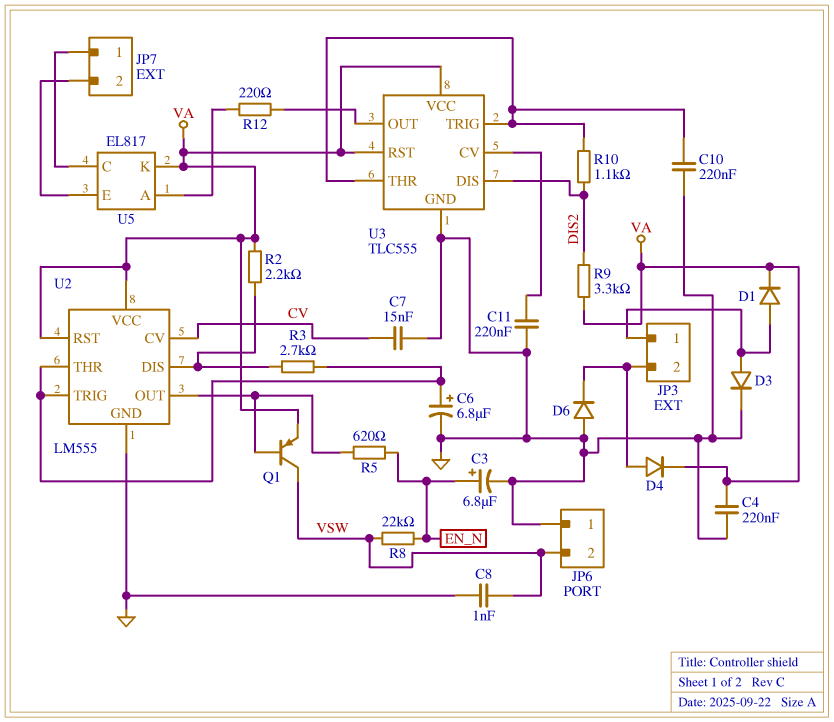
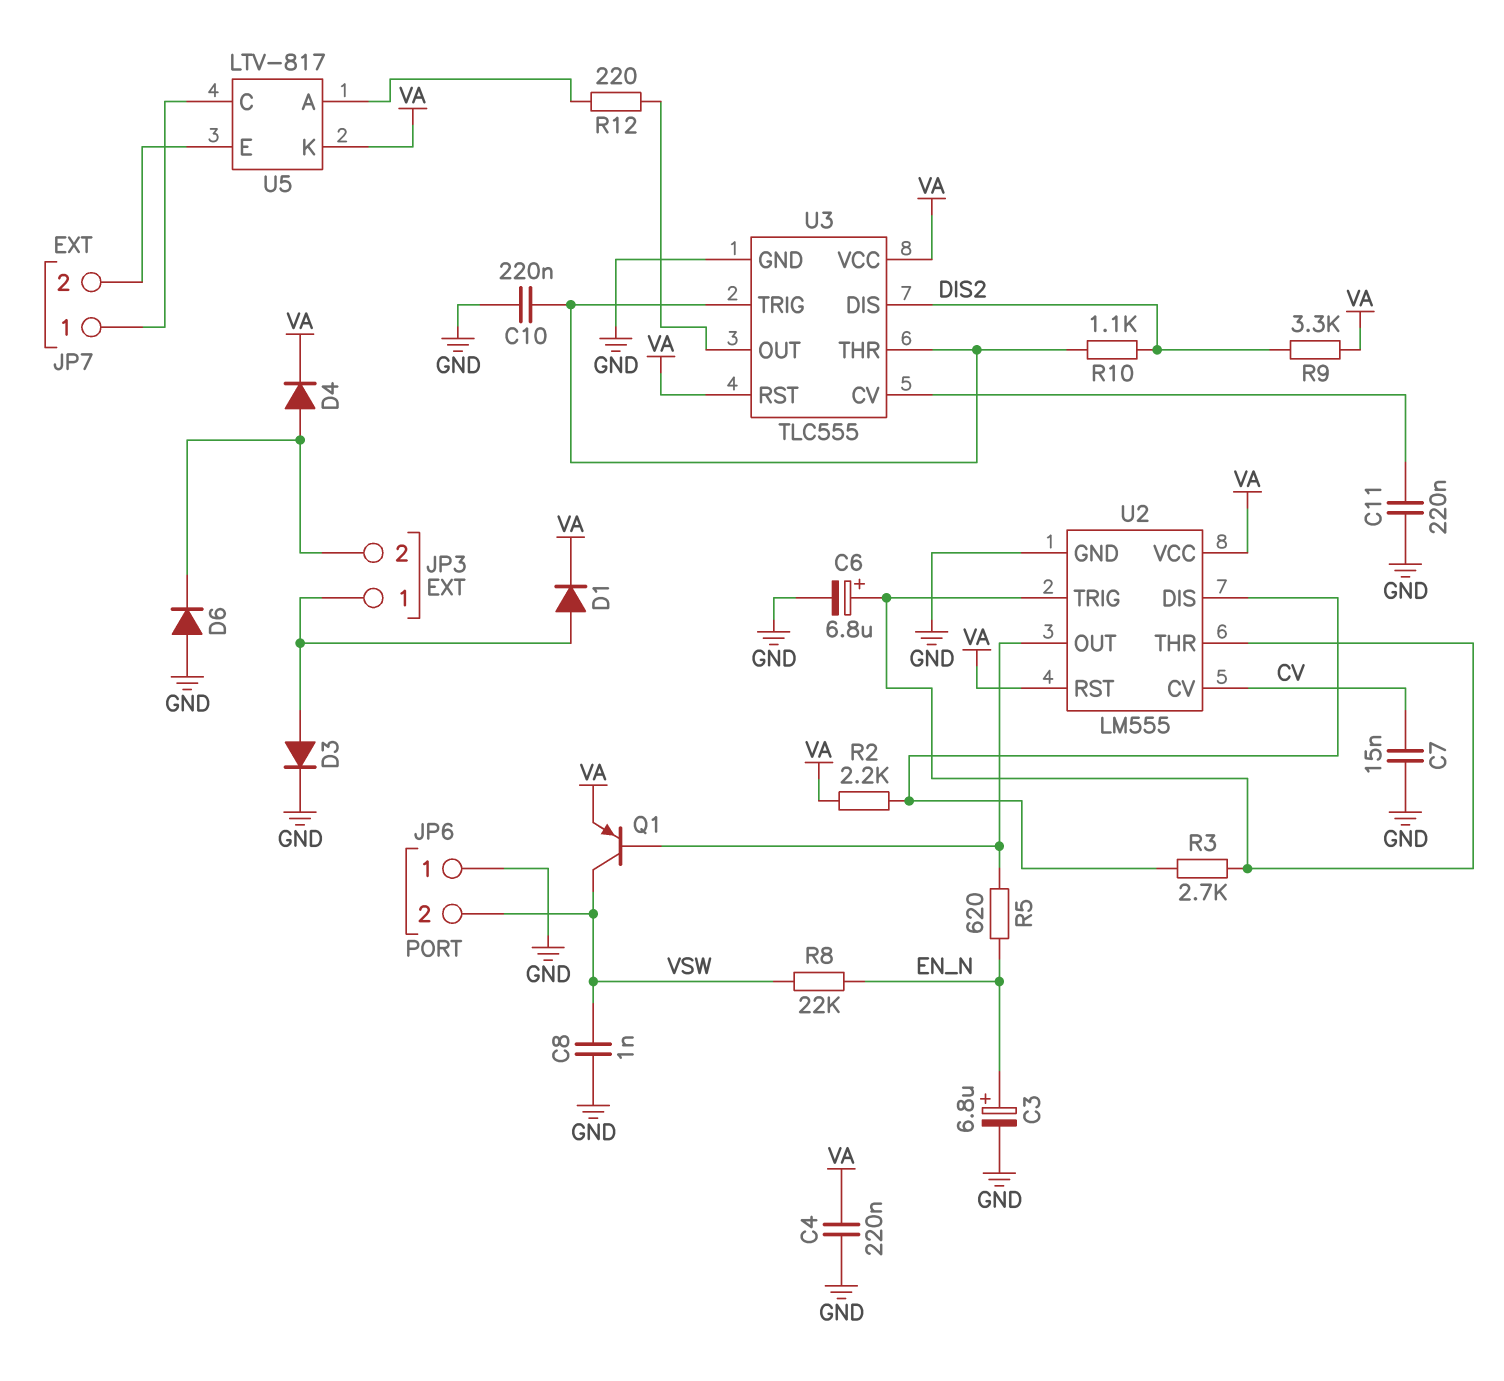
U5: EL817 -> LTV-817

